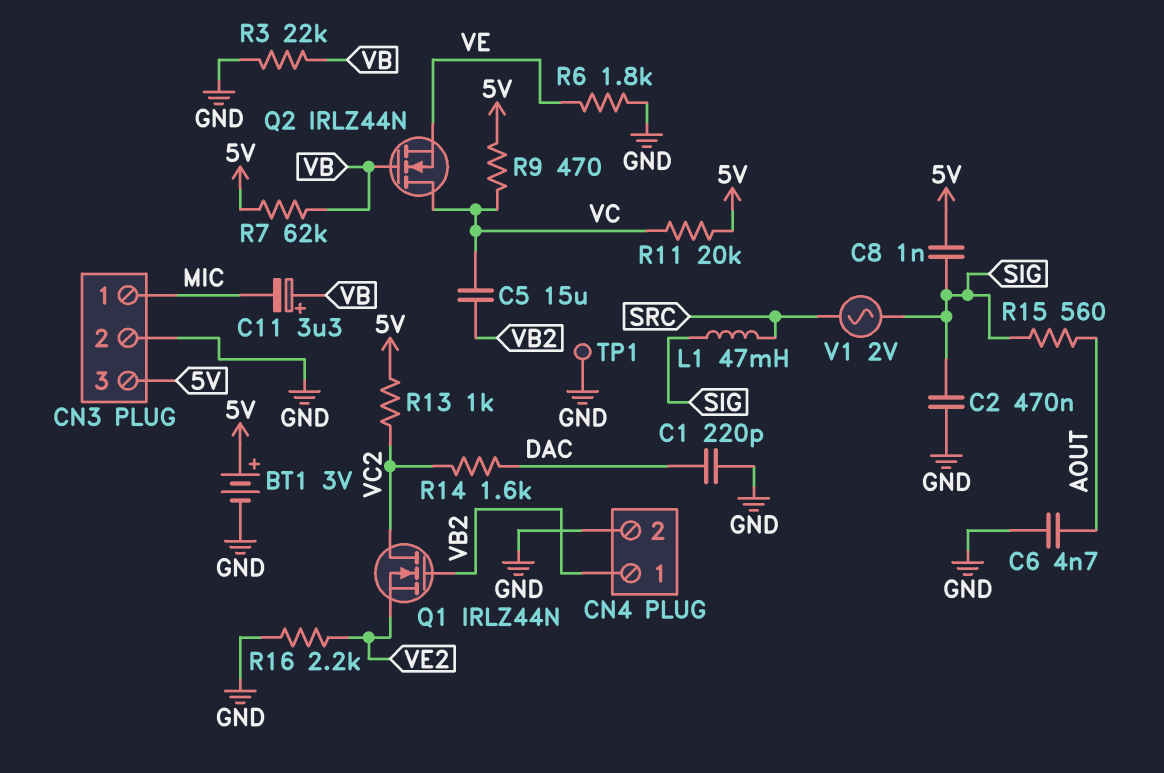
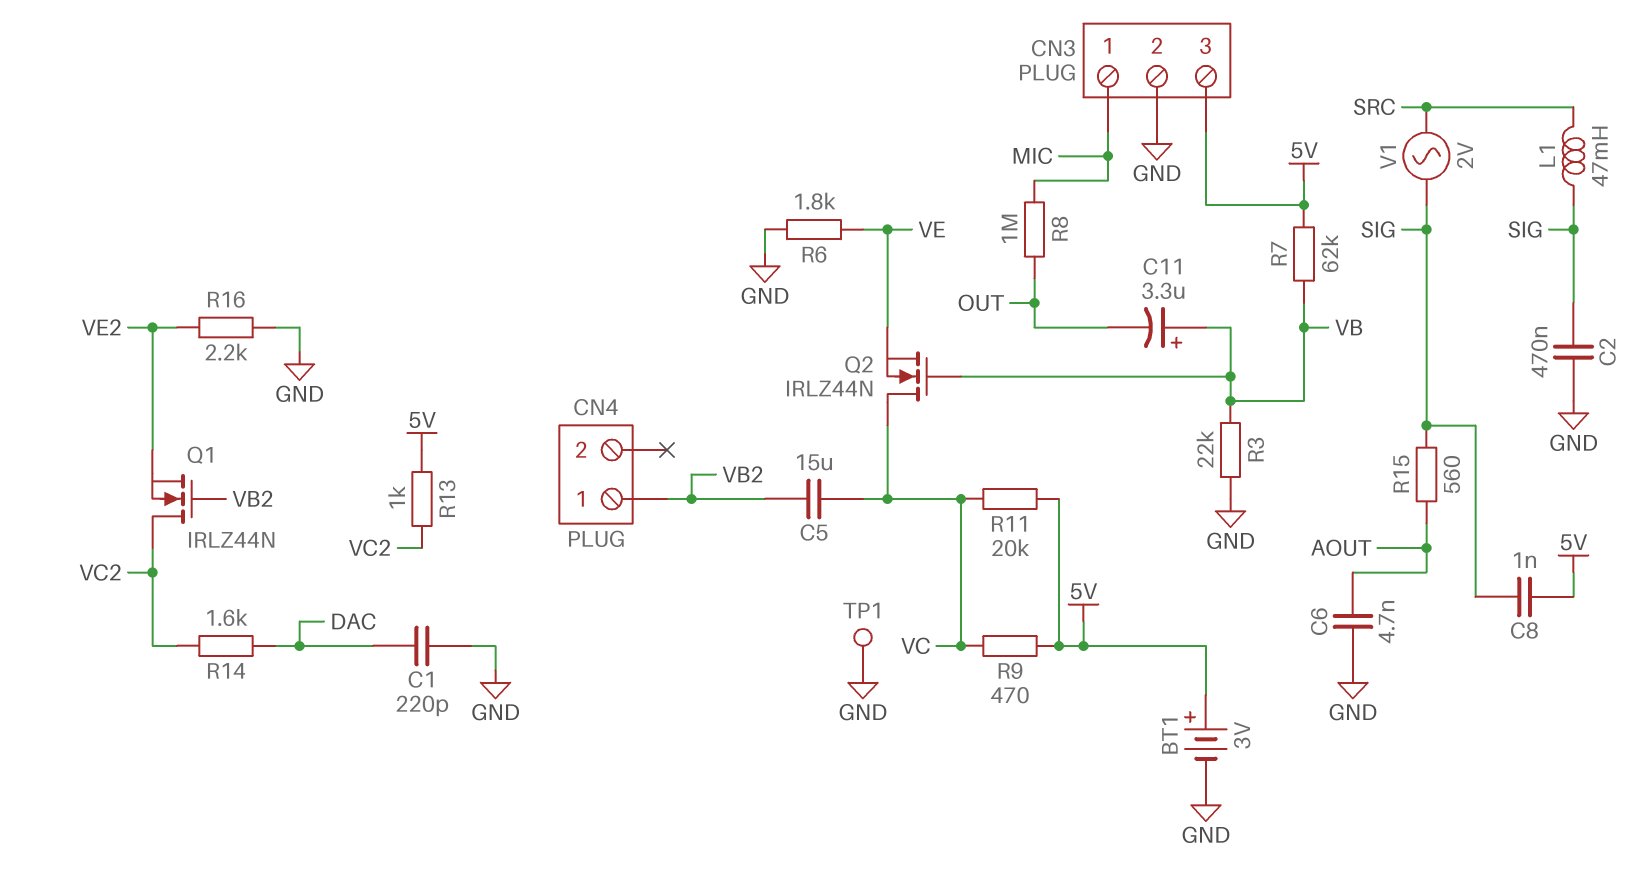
C11: 3.3uF (plus VB, minus MIC) -> 3.3uF (plus VB, minus OUT)
CN4 pin 2: GND -> none
R8: none -> 1M (MIC, OUT)

